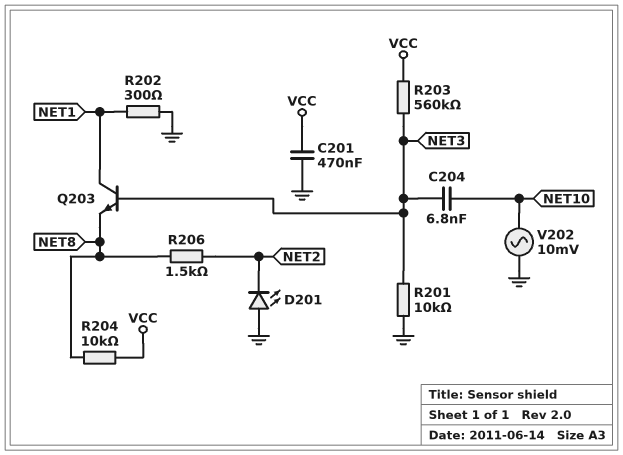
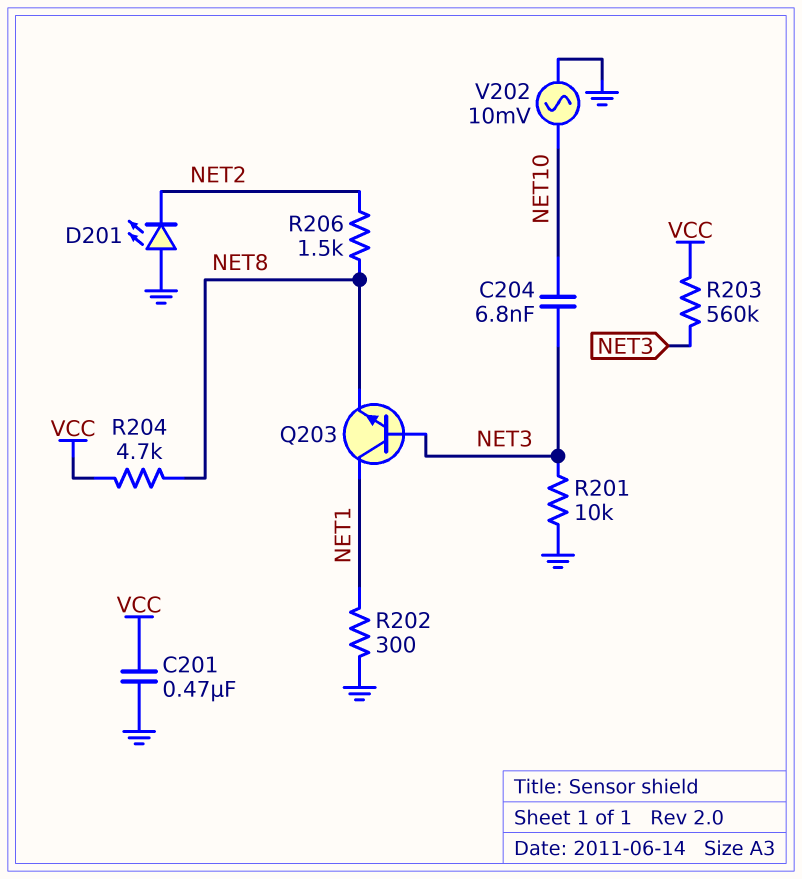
R204: 10k (NET8, VCC) -> 4.7k (NET8, VCC)

